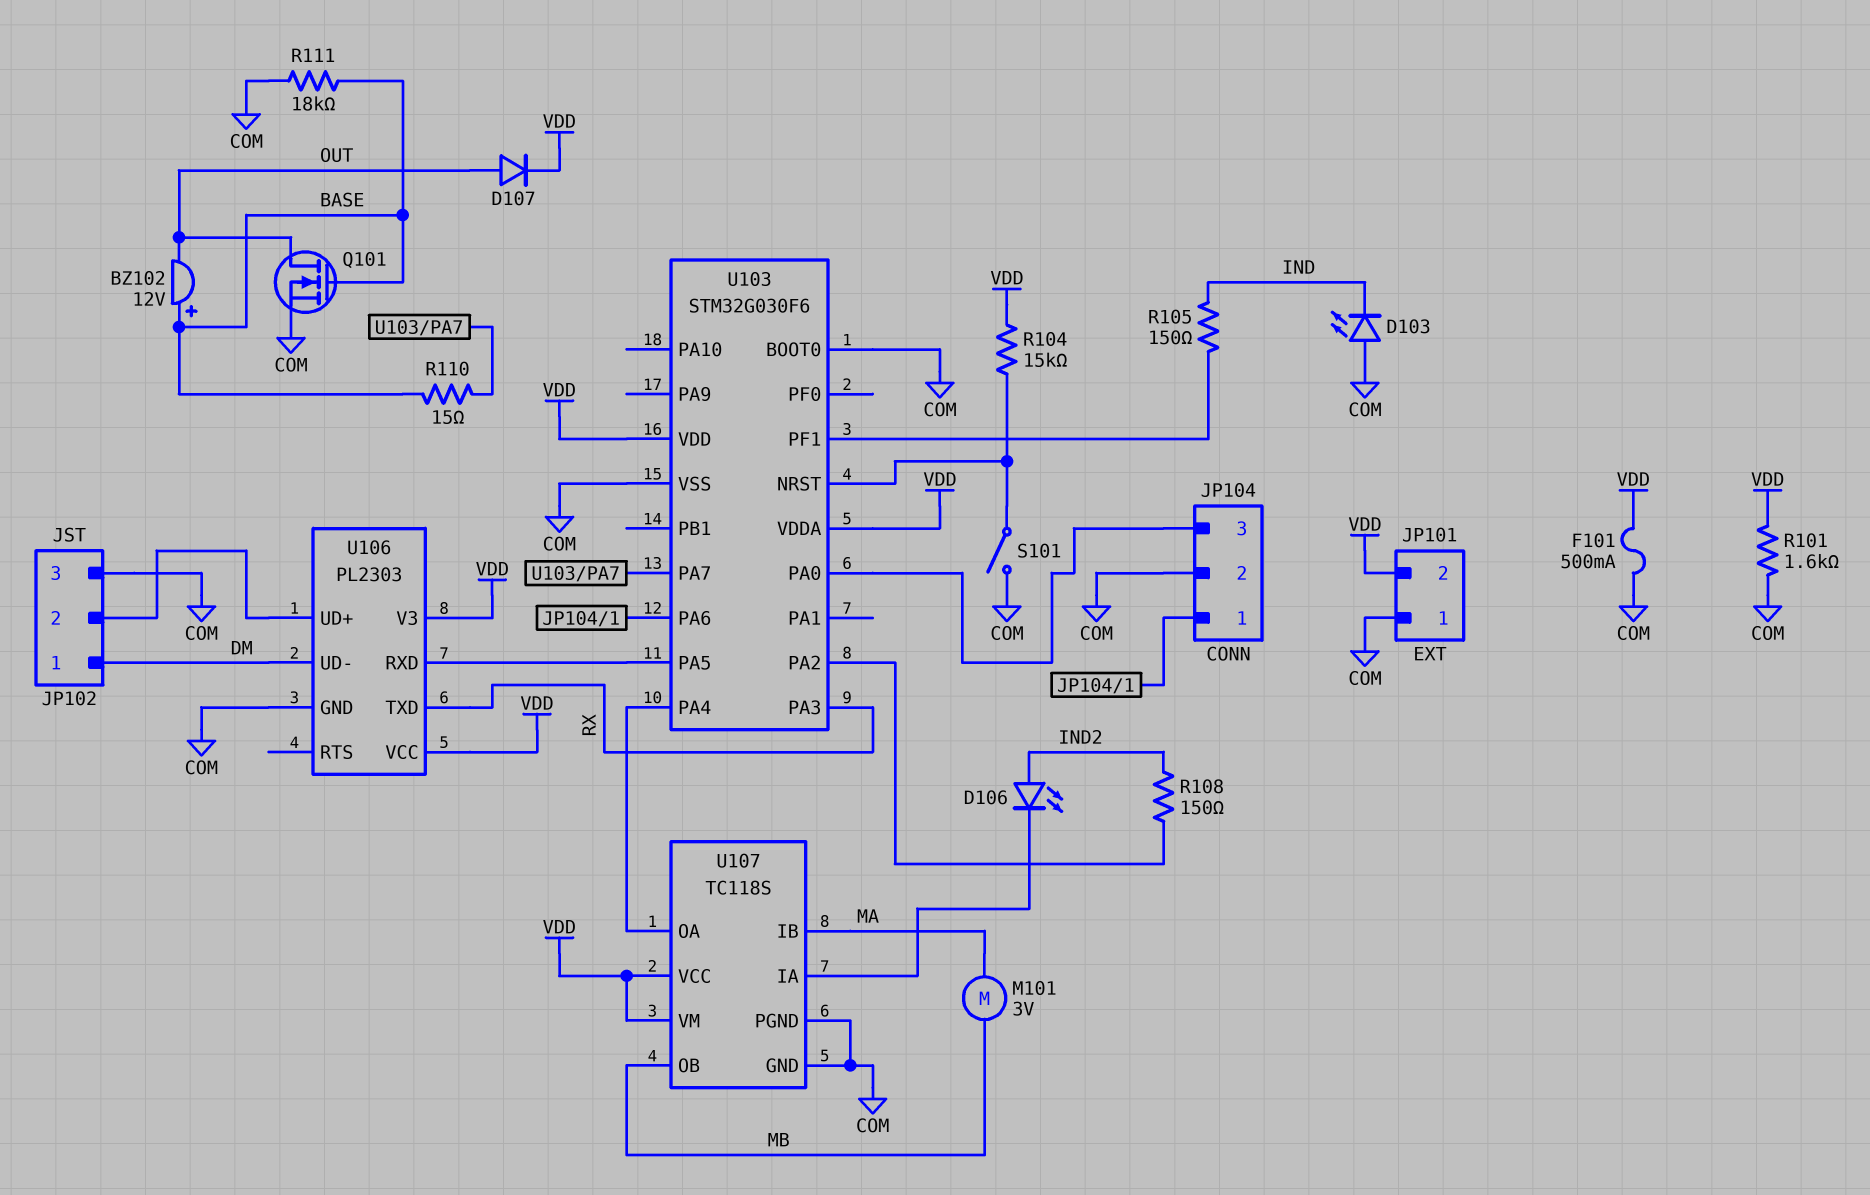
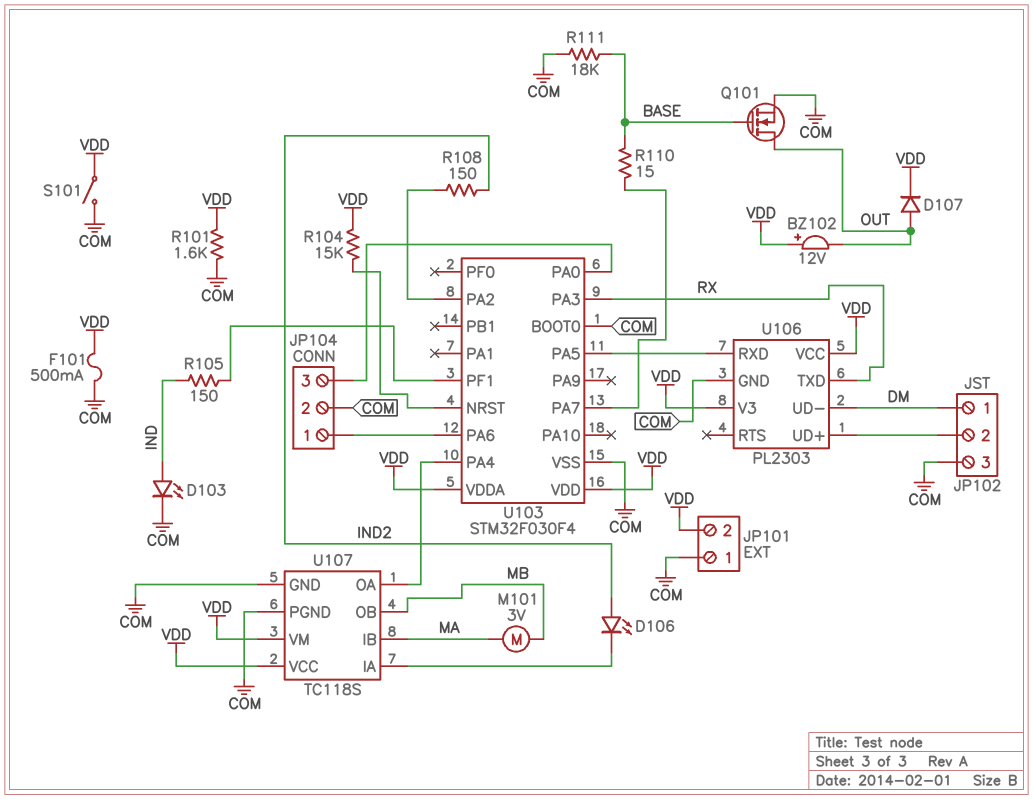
BZ102: buzzer 12V (plus BASE, minus OUT) -> buzzer 12V (plus VDD, minus OUT)
D103: LED (A COM, K IND) -> LED (A IND, K COM)
S101: switch (COM, U103/NRST) -> switch (COM, VDD)
U103: STM32G030F6 -> STM32F030F4

